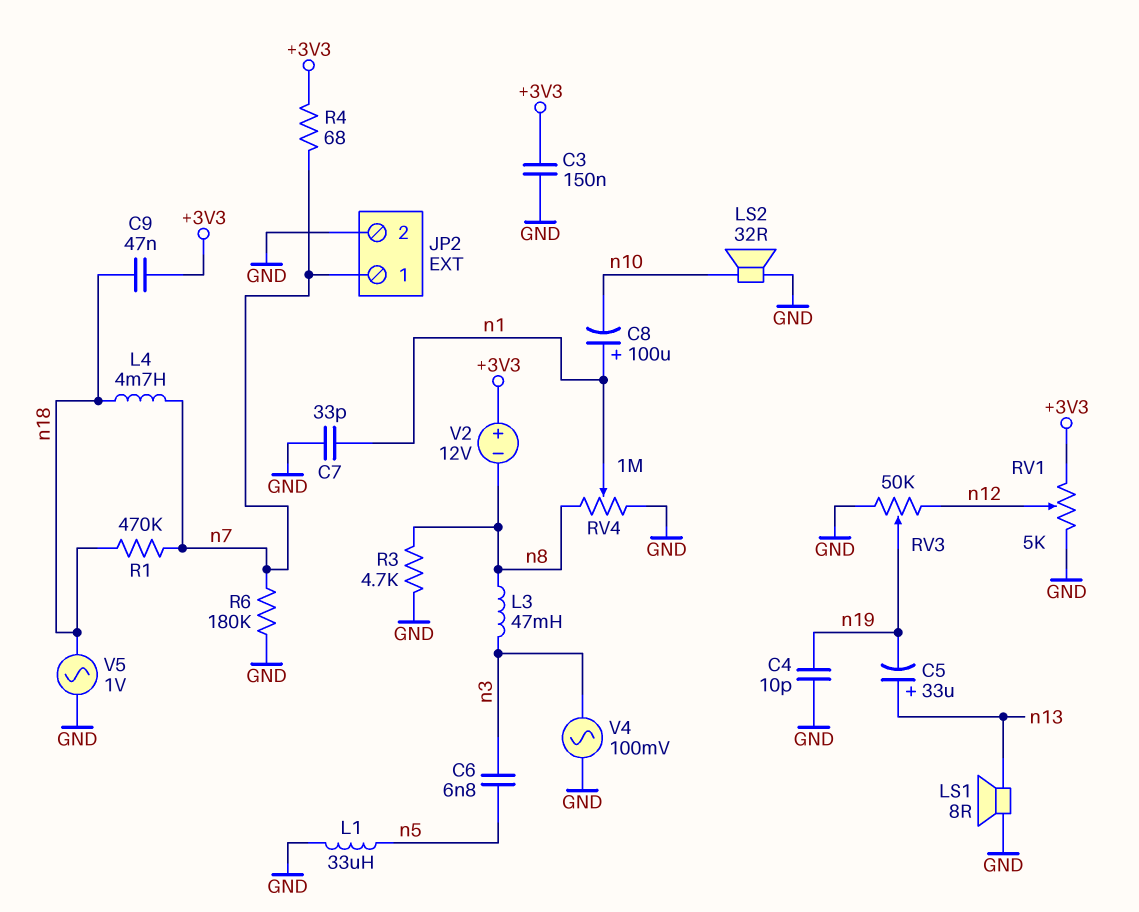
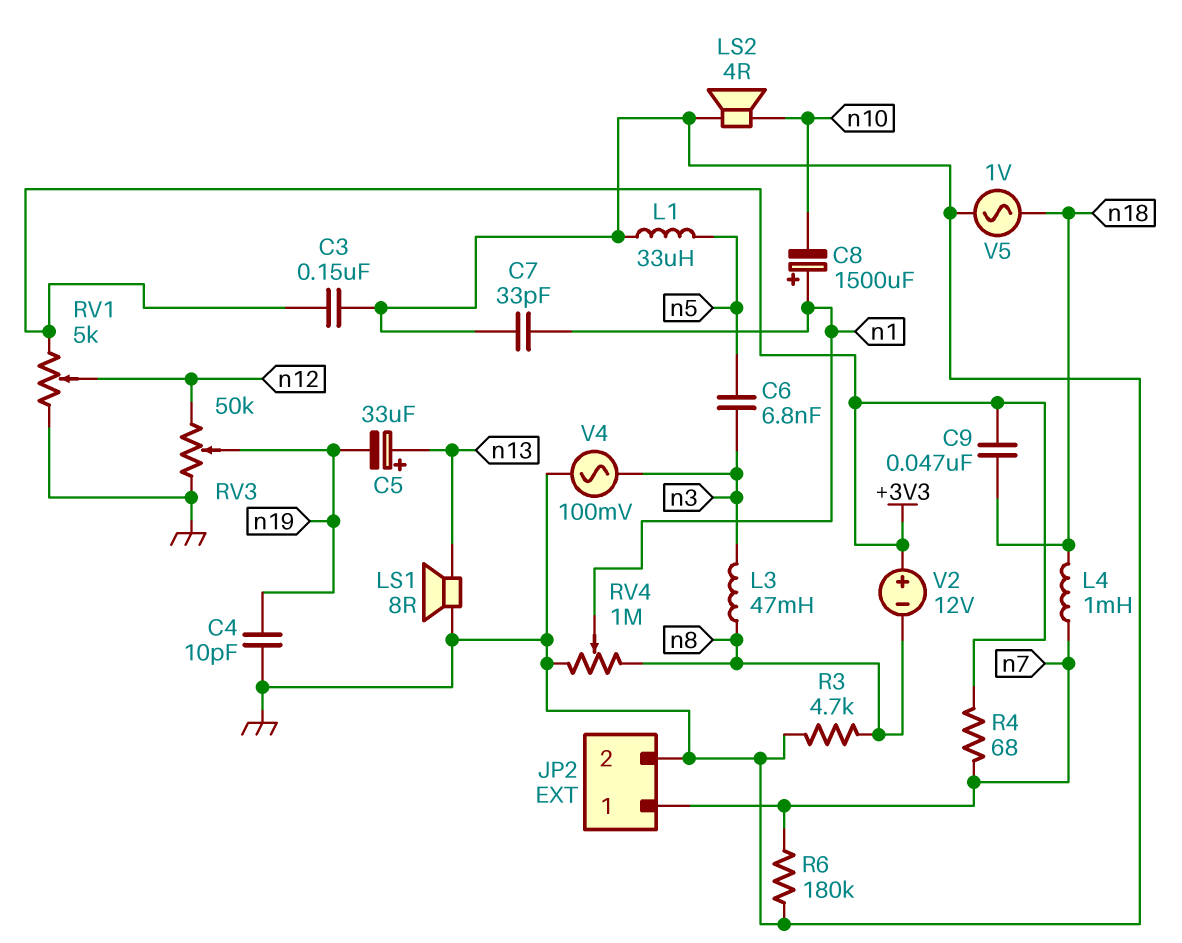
C8: 100uF (plus n1, minus n10) -> 1500uF (plus n1, minus n10)
L4: 4.7mH (n7, n18) -> 1mH (n7, n18)
LS2: speaker 32R (GND, n10) -> speaker 4R (GND, n10)
R1: 470k (n7, n18) -> none

